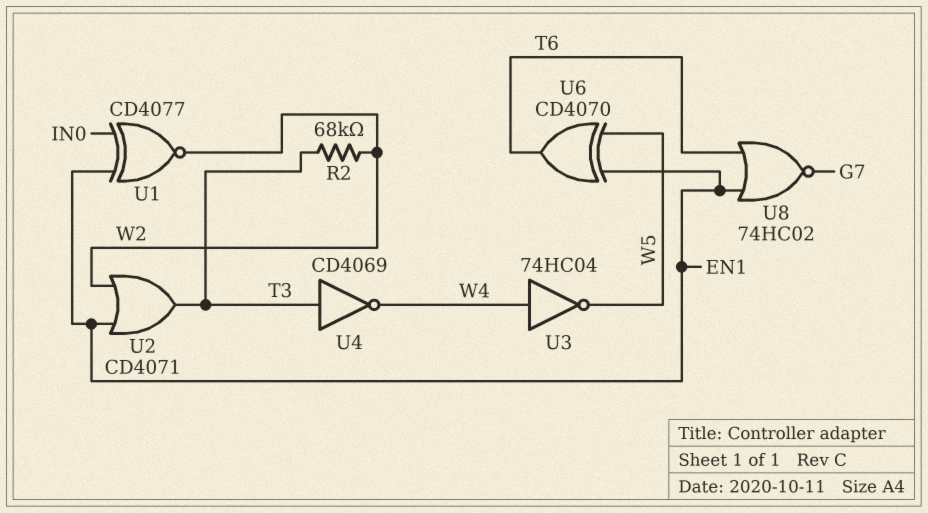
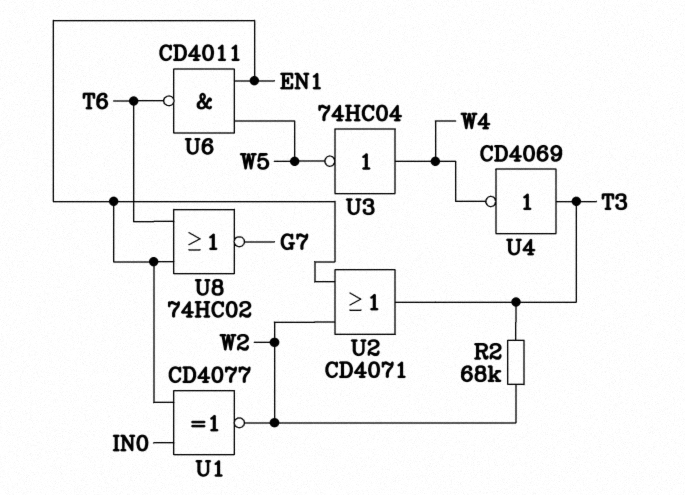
U6: XOR CD4070 (in EN1, in W5, out T6) -> NAND CD4011 (in EN1, in W5, out T6)

